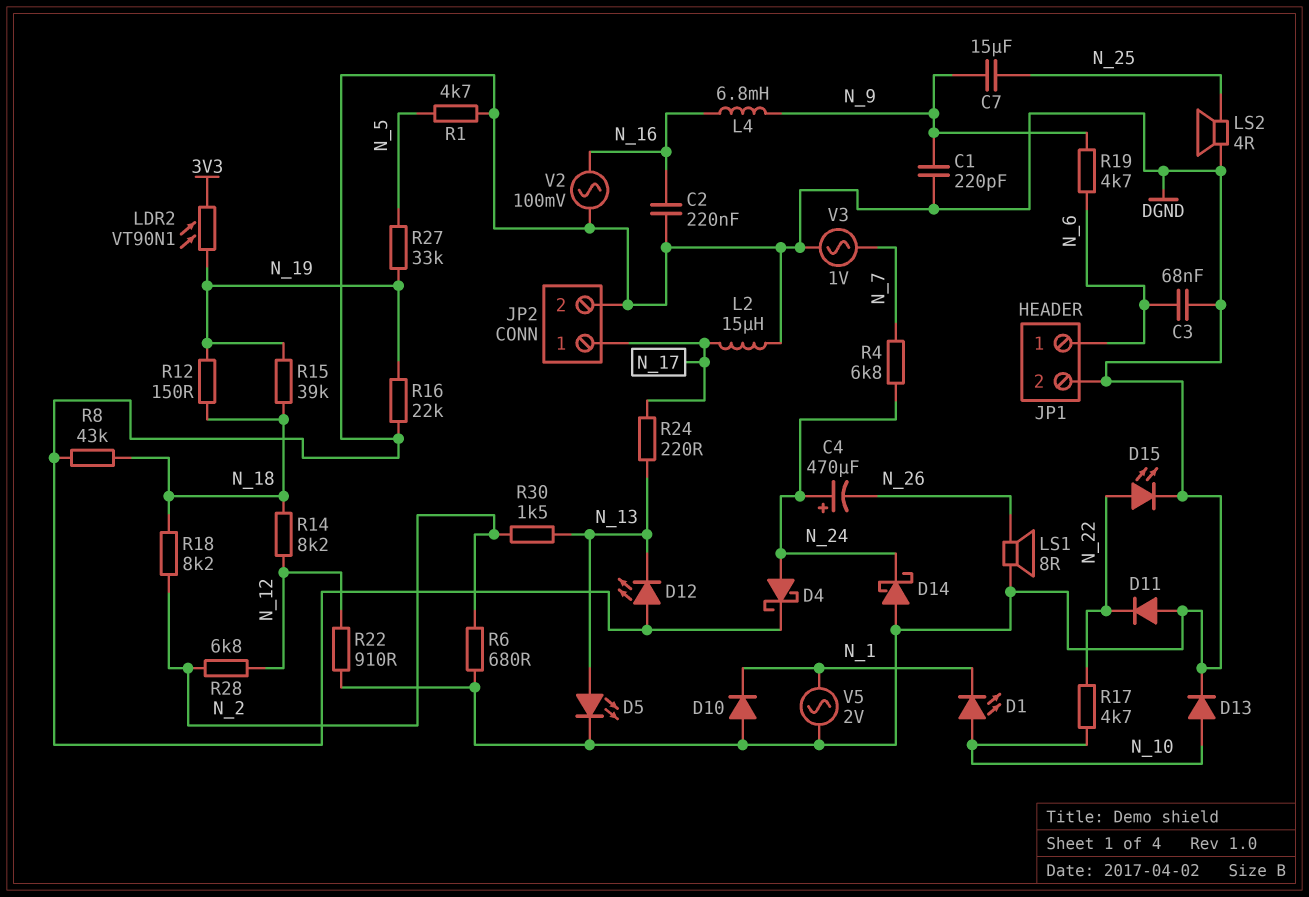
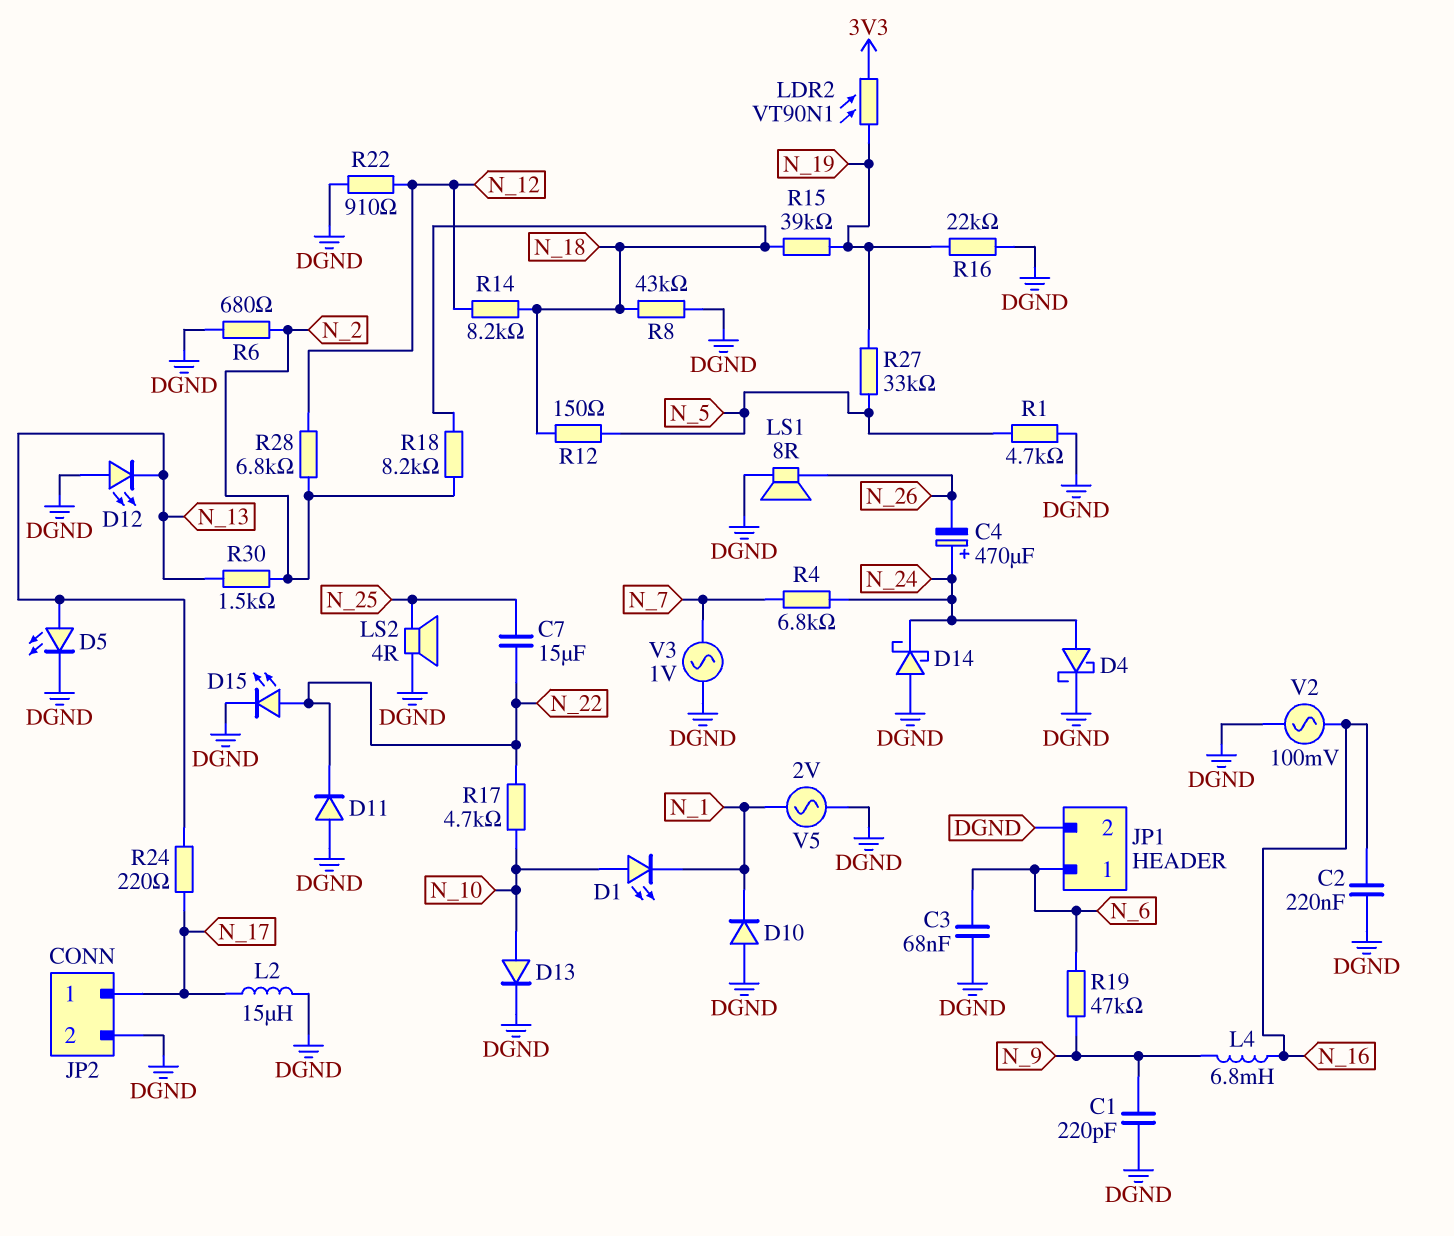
C7: 15uF (N_9, N_25) -> 15uF (N_22, N_25)
R12: 150 (N_18, N_19) -> 150 (N_5, N_18)
R19: 4.7k (N_6, N_9) -> 47k (N_6, N_9)

